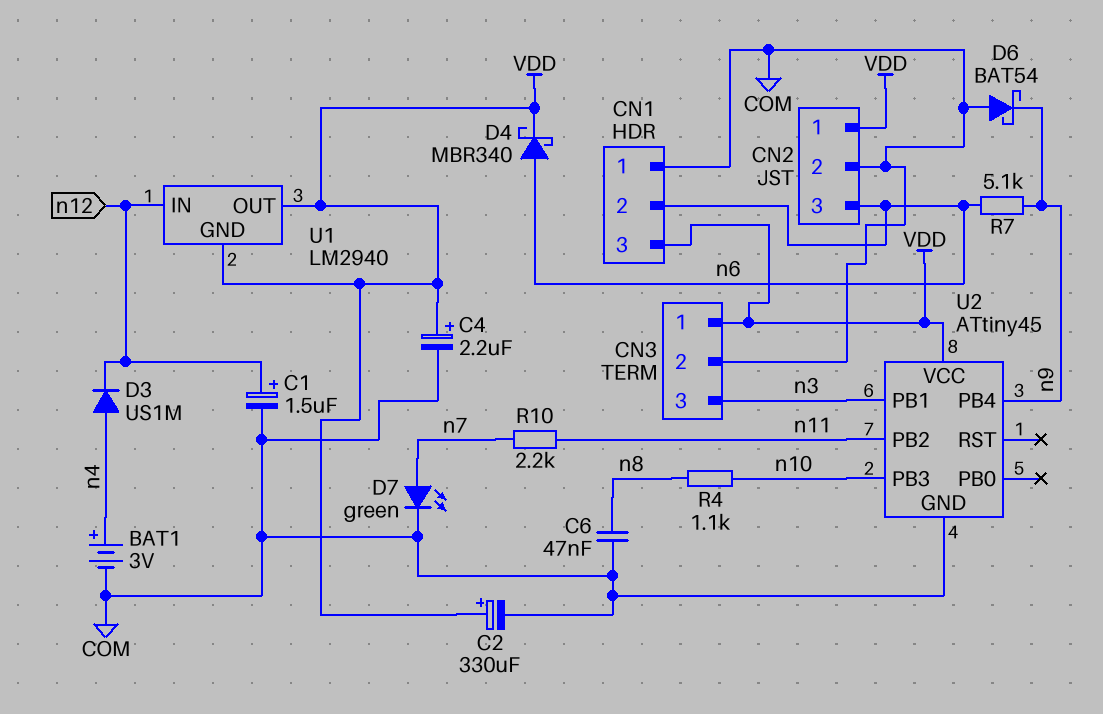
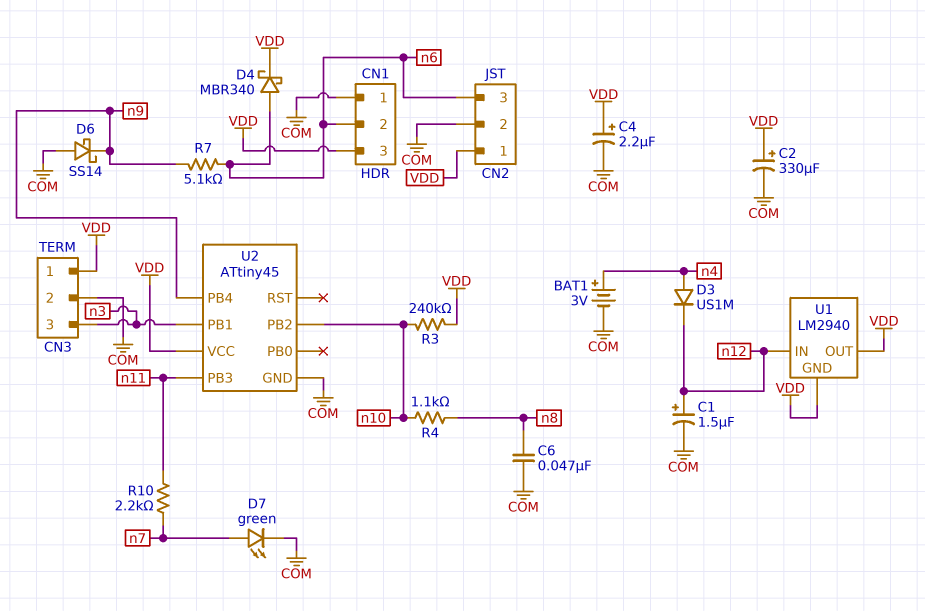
D6: schottky BAT54 (A COM, K n9) -> schottky SS14 (A COM, K n9)
R3: none -> 240k (VDD, n10)
U2 pin PB2: n11 -> n10
U2 pin PB3: n10 -> n11

